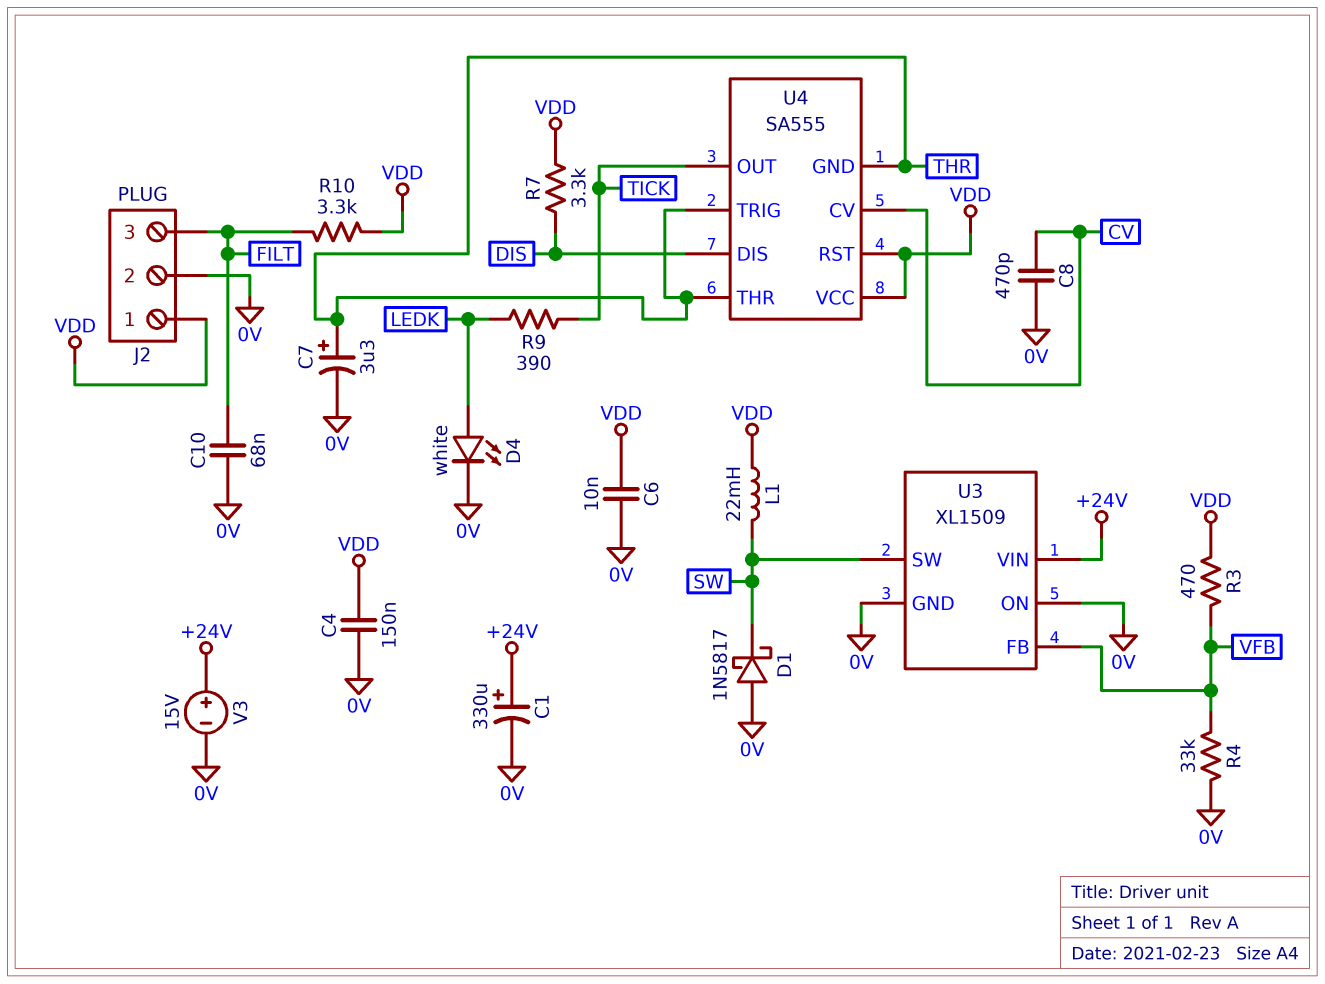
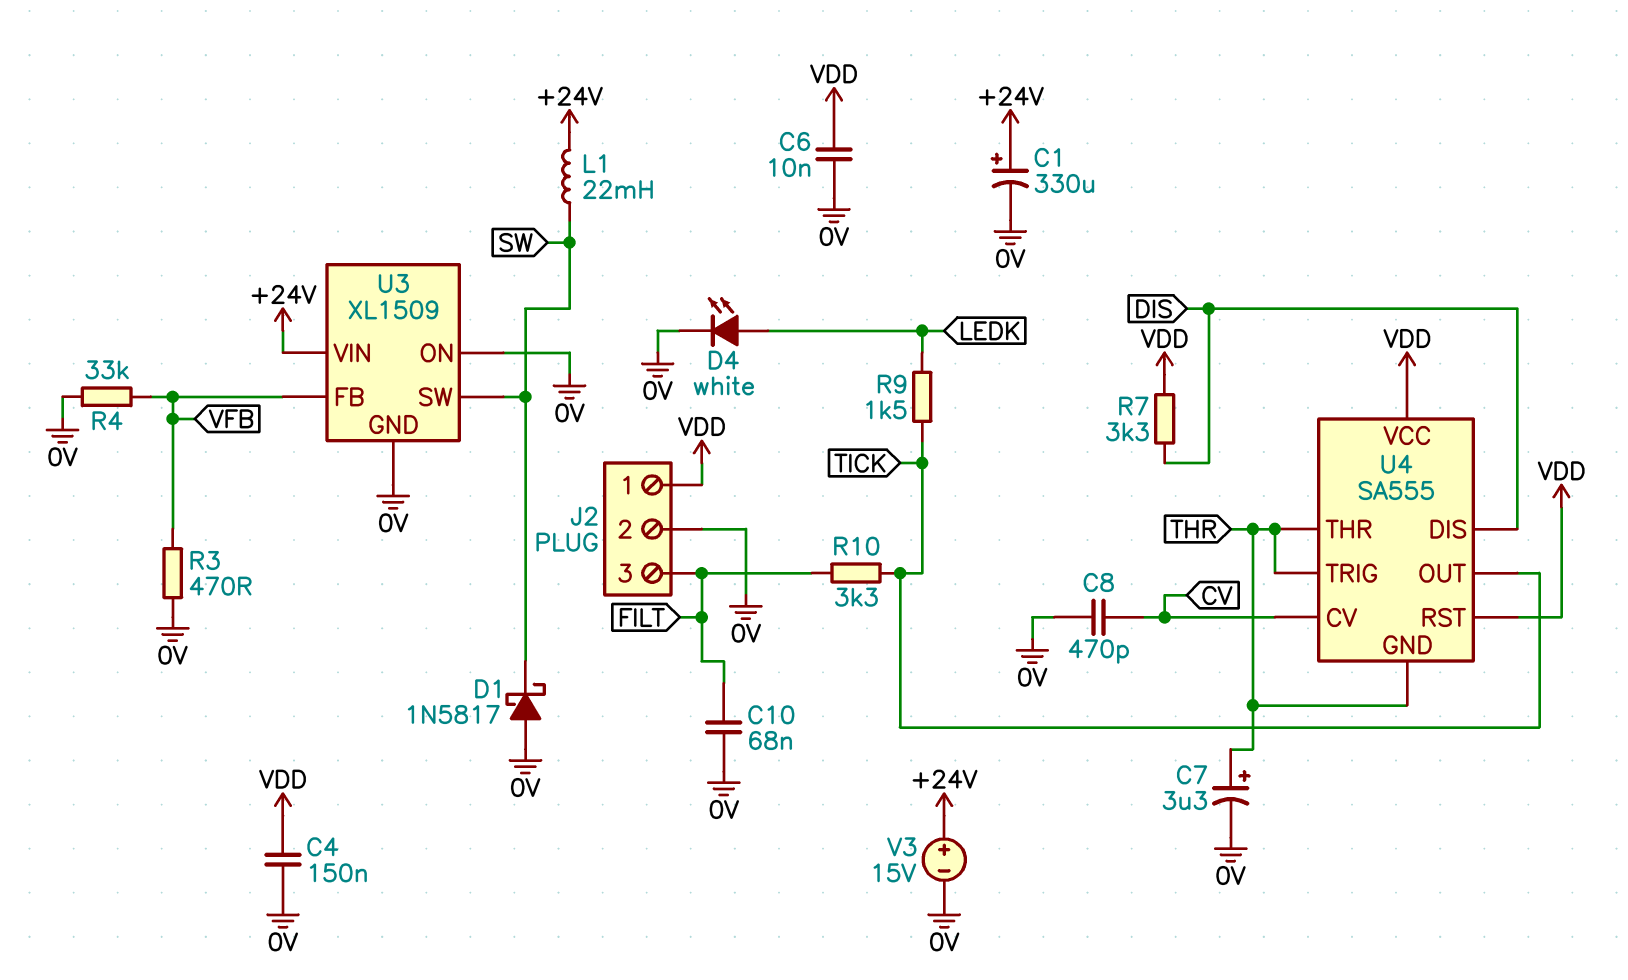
L1: 22mH (SW, VDD) -> 22mH (+24V, SW)
R3: 470 (VDD, VFB) -> 470 (0V, VFB)
R9: 390 (LEDK, TICK) -> 1.5k (LEDK, TICK)
R10: 3.3k (FILT, VDD) -> 3.3k (FILT, TICK)

